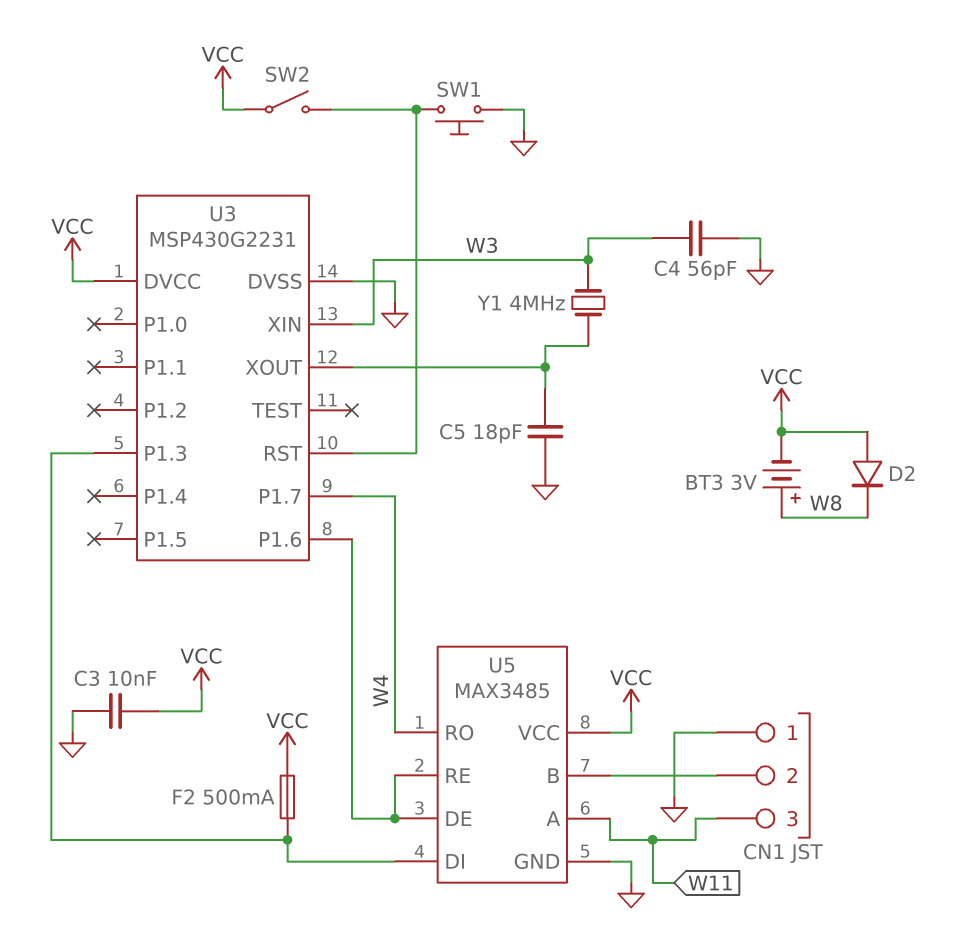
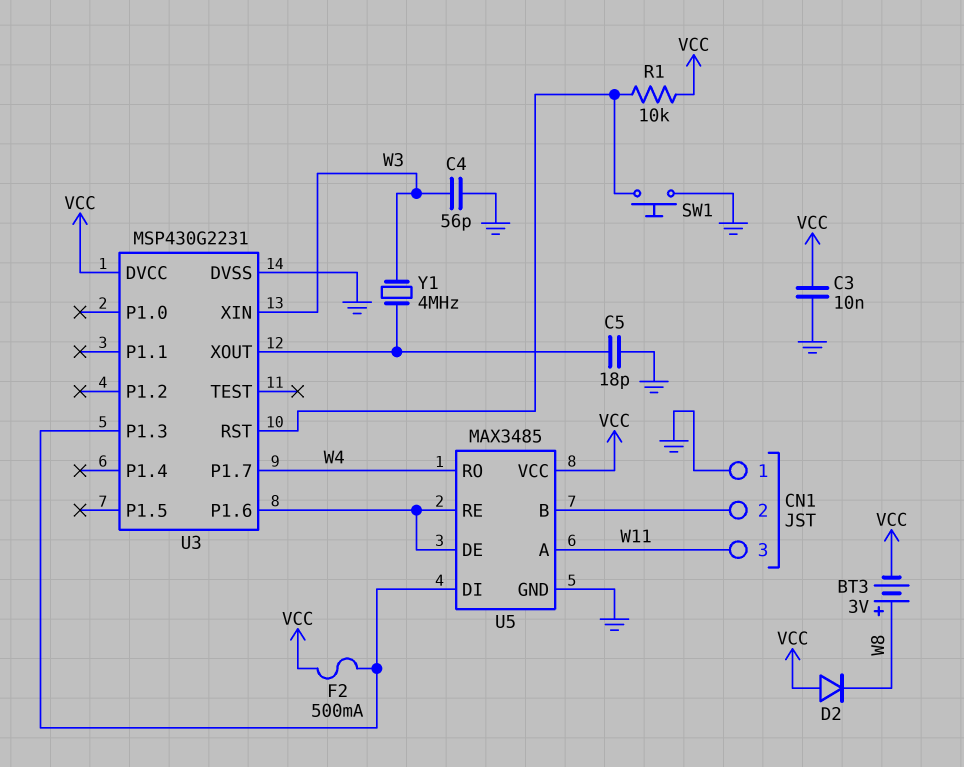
R1: none -> 10k (U3/RST, VCC)
SW2: switch (U3/RST, VCC) -> none

